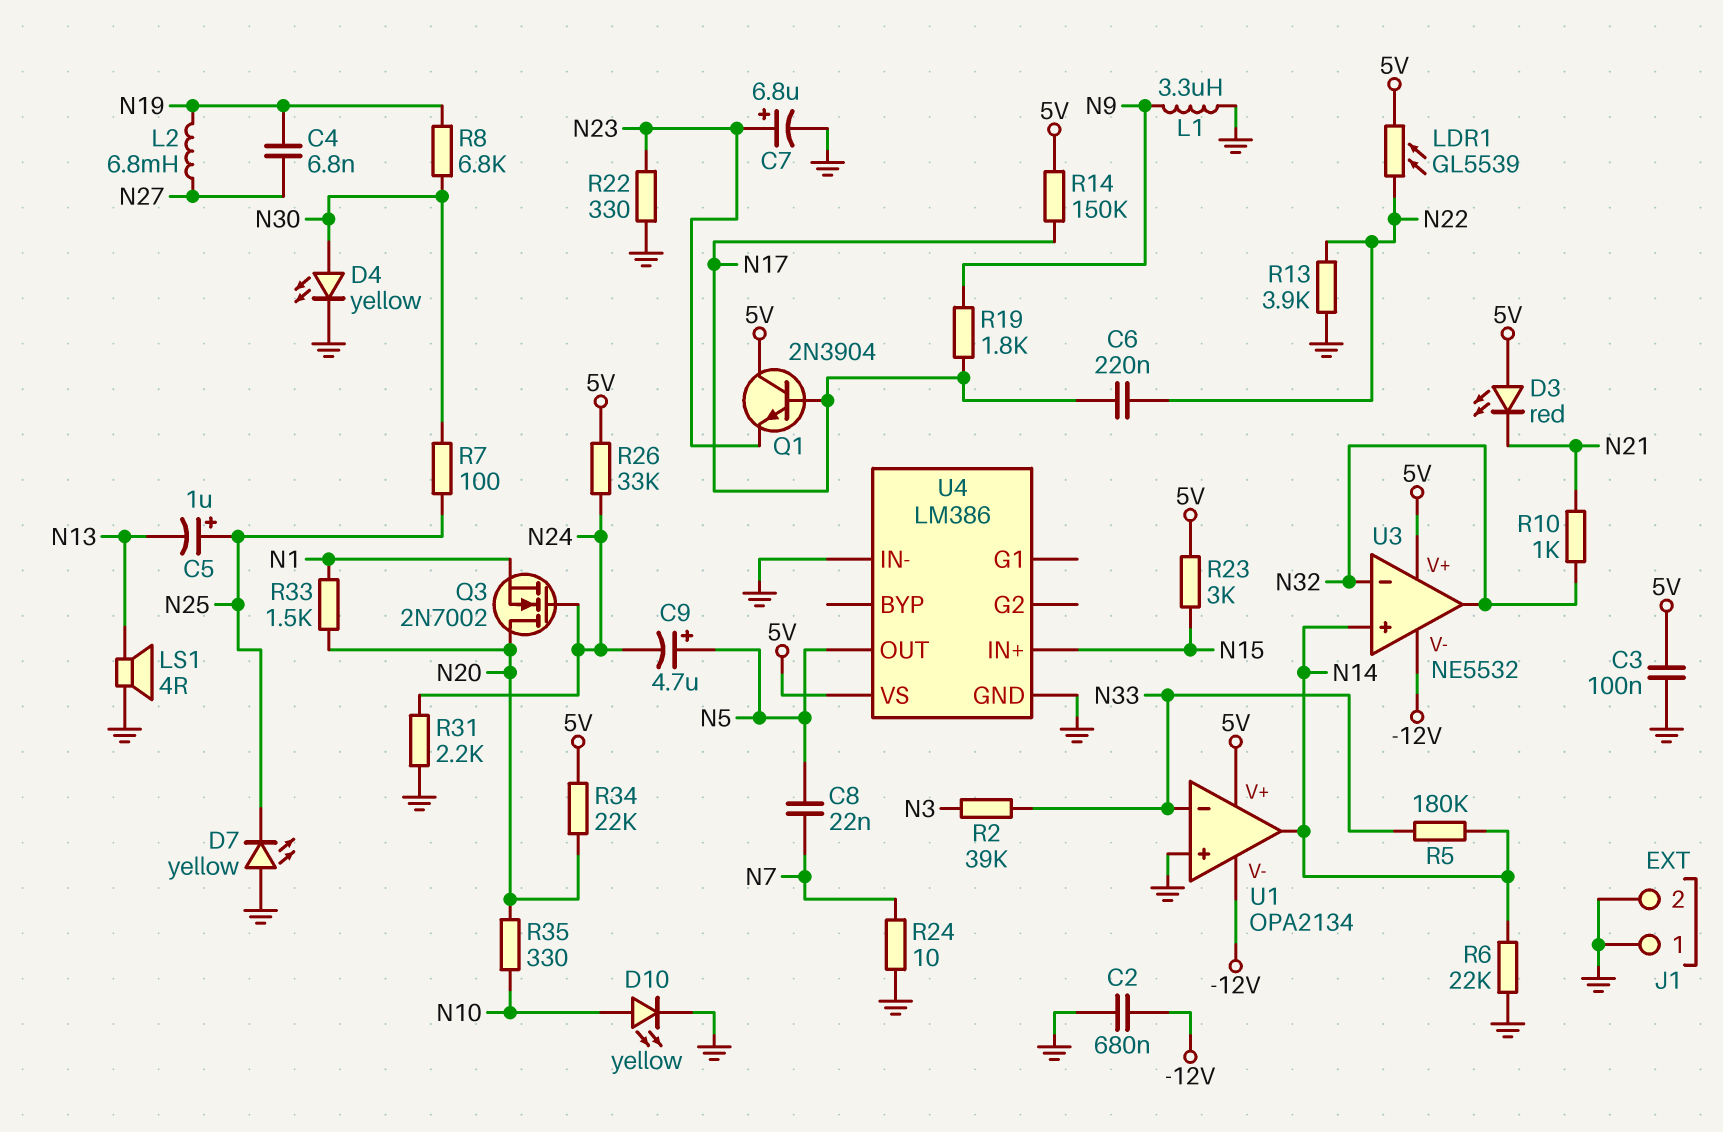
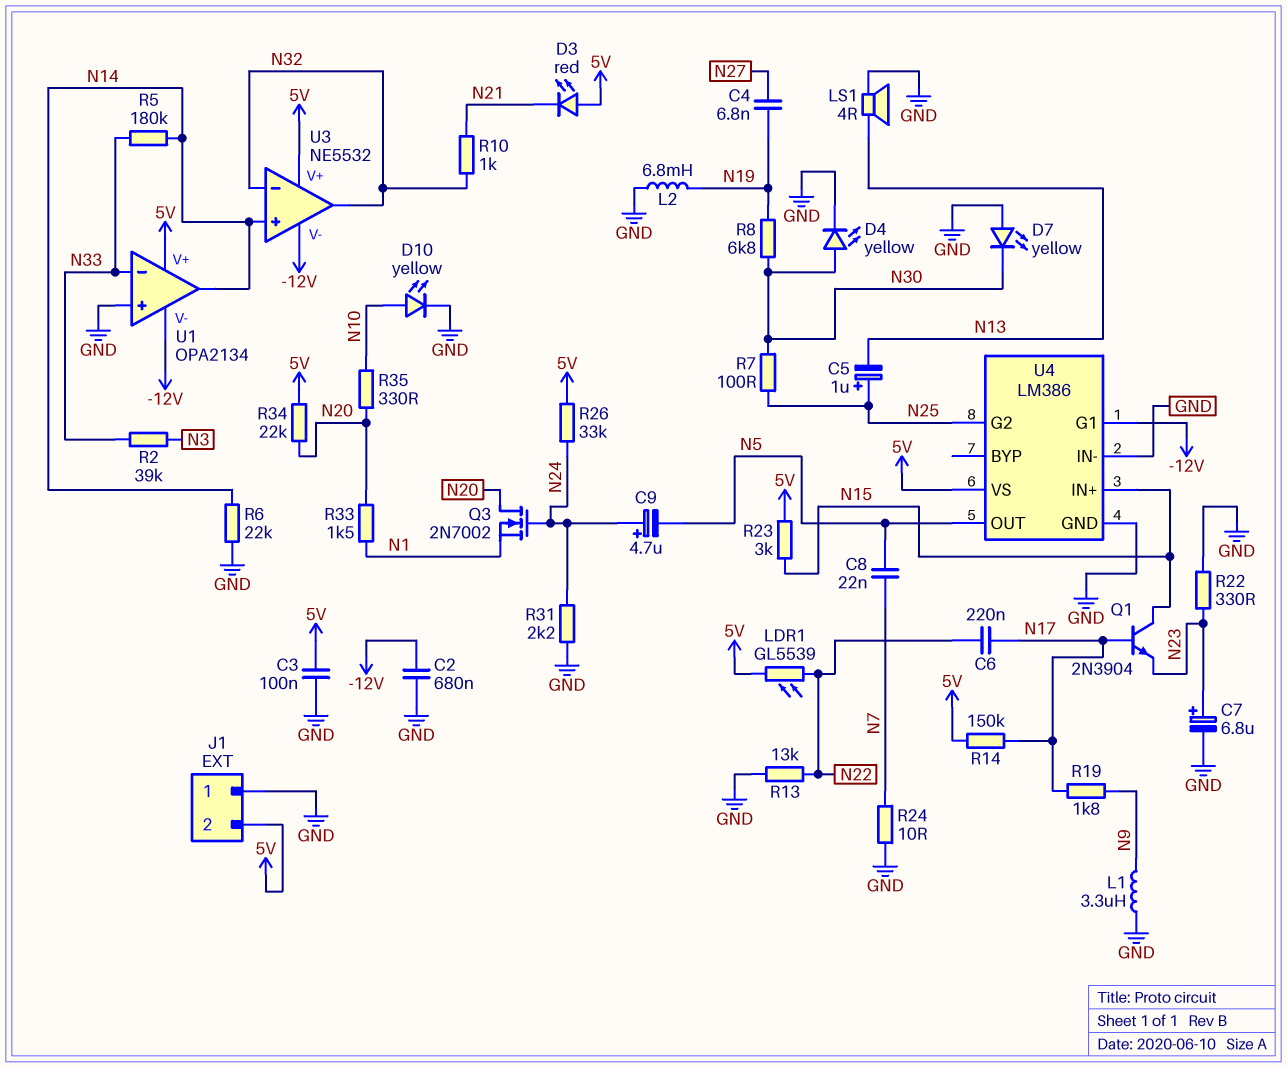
C9: 4.7uF (plus N5, minus N24) -> 4.7uF (plus N24, minus N5)
D7: LED yellow (A GND, K N25) -> LED yellow (A GND, K N30)
J1 pin 2: GND -> 5V
L2: 6.8mH (N19, N27) -> 6.8mH (GND, N19)
Q1: NPN 2N3904 (B N17, C 5V, E N23) -> NPN 2N3904 (B N17, C N15, E N23)
R13: 3.9k (GND, N22) -> 13k (GND, N22)
U4 pin G1: none -> -12V
U4 pin G2: none -> N25

